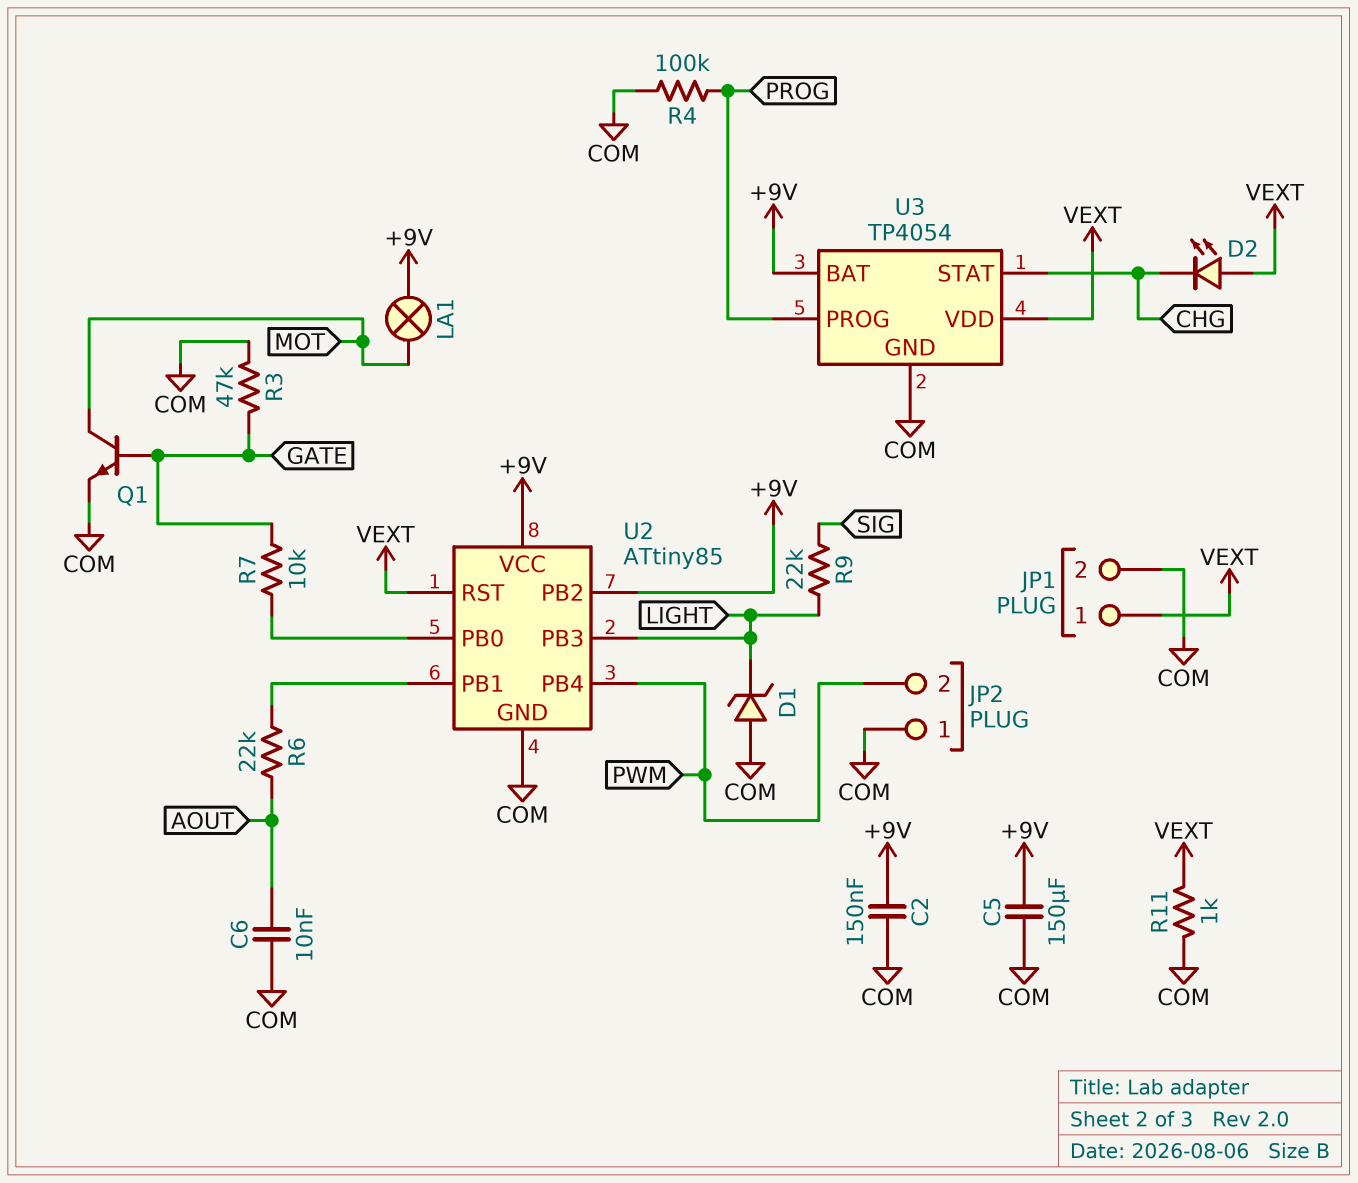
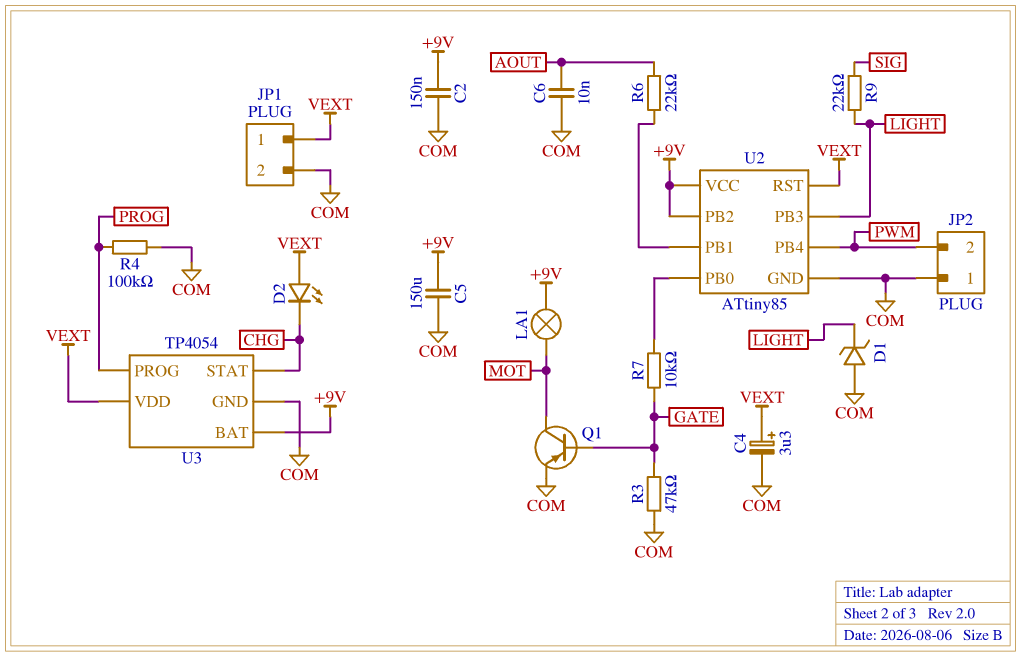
C4: none -> 3.3uF (plus VEXT, minus COM)
Q1: NPN (B GATE, C MOT, E COM) -> PNP (B GATE, C MOT, E COM)
R11: 1k (COM, VEXT) -> none

